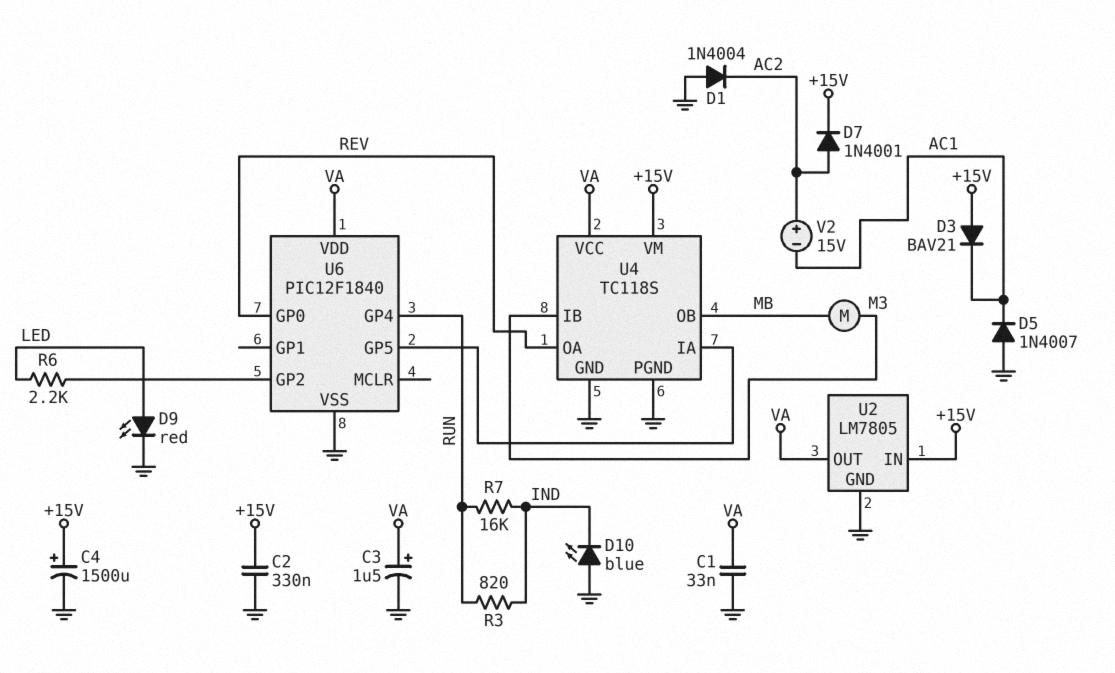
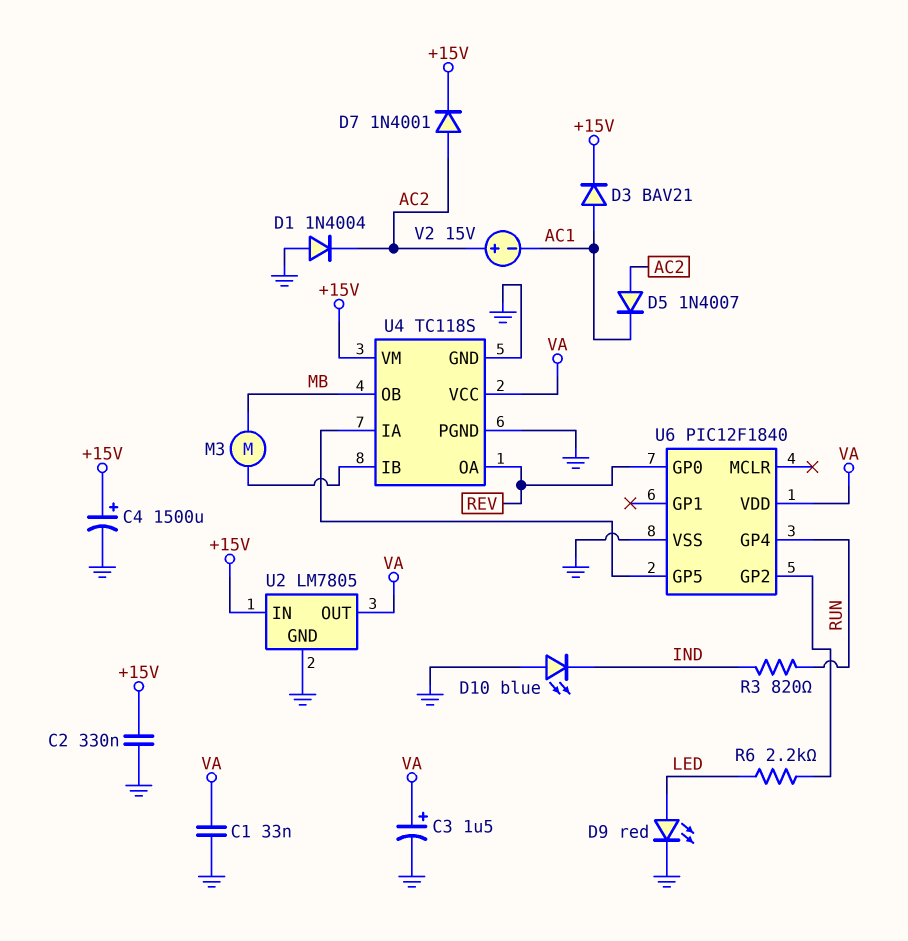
D3: diode BAV21 (A +15V, K AC1) -> diode BAV21 (A AC1, K +15V)
D5: diode 1N4007 (A GND, K AC1) -> diode 1N4007 (A AC2, K AC1)
R7: 16k (IND, RUN) -> none

